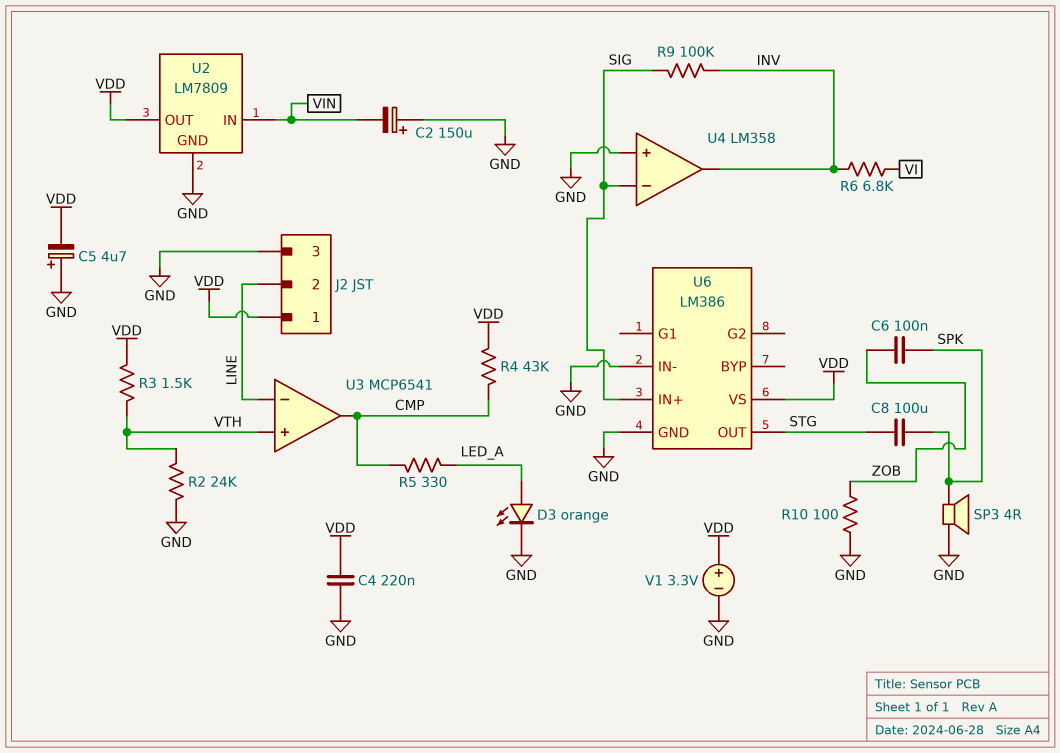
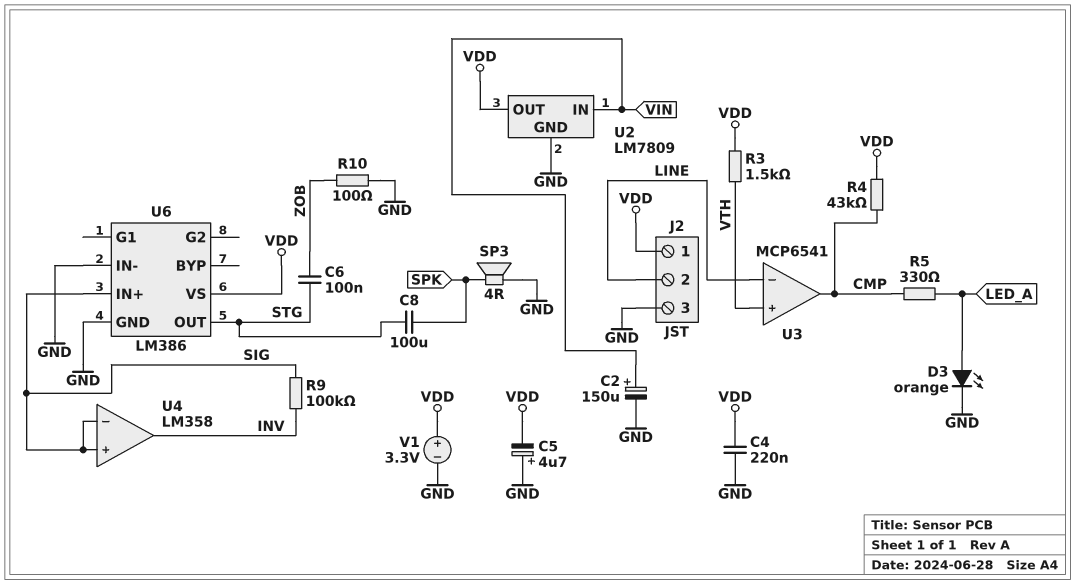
C2: 150uF (plus GND, minus VIN) -> 150uF (plus VIN, minus GND)
C6: 100nF (SPK, ZOB) -> 100nF (STG, ZOB)
R2: 24k (GND, VTH) -> none
R6: 6.8k (INV, VI) -> none
U4 pin in+: GND -> SIG

